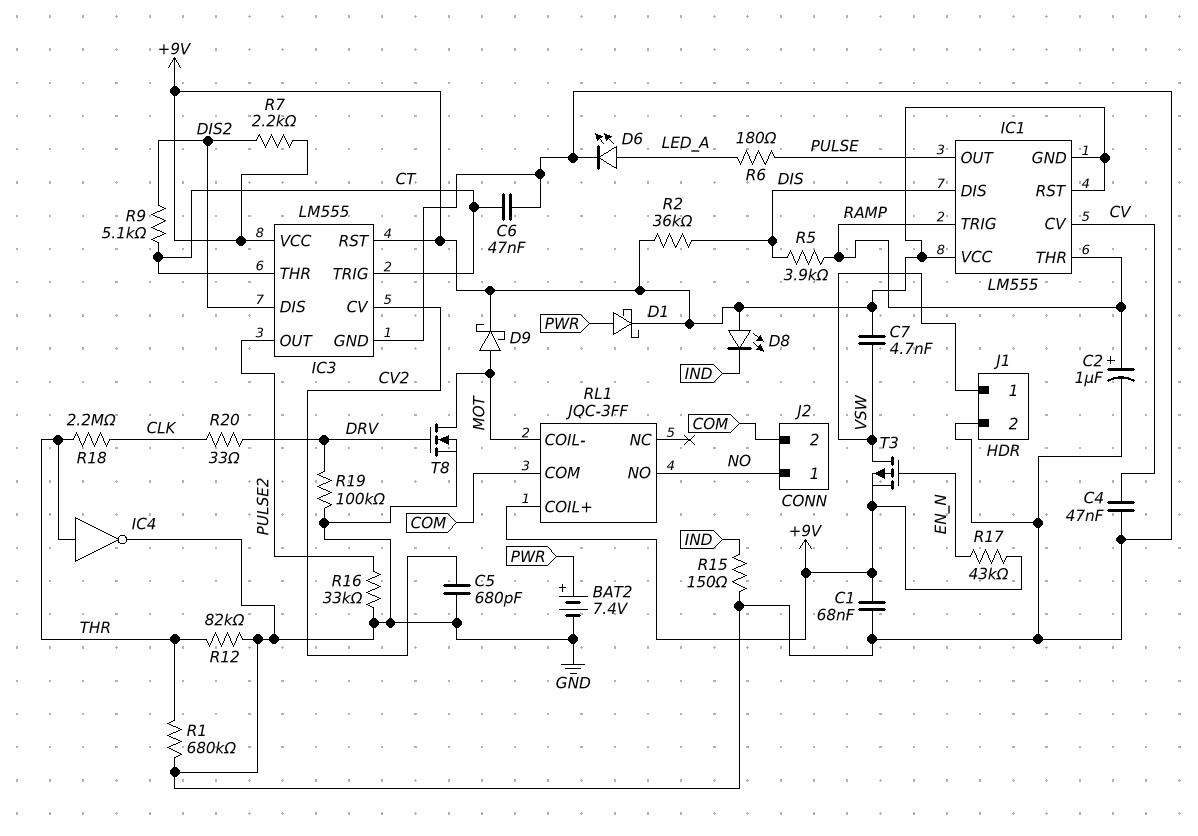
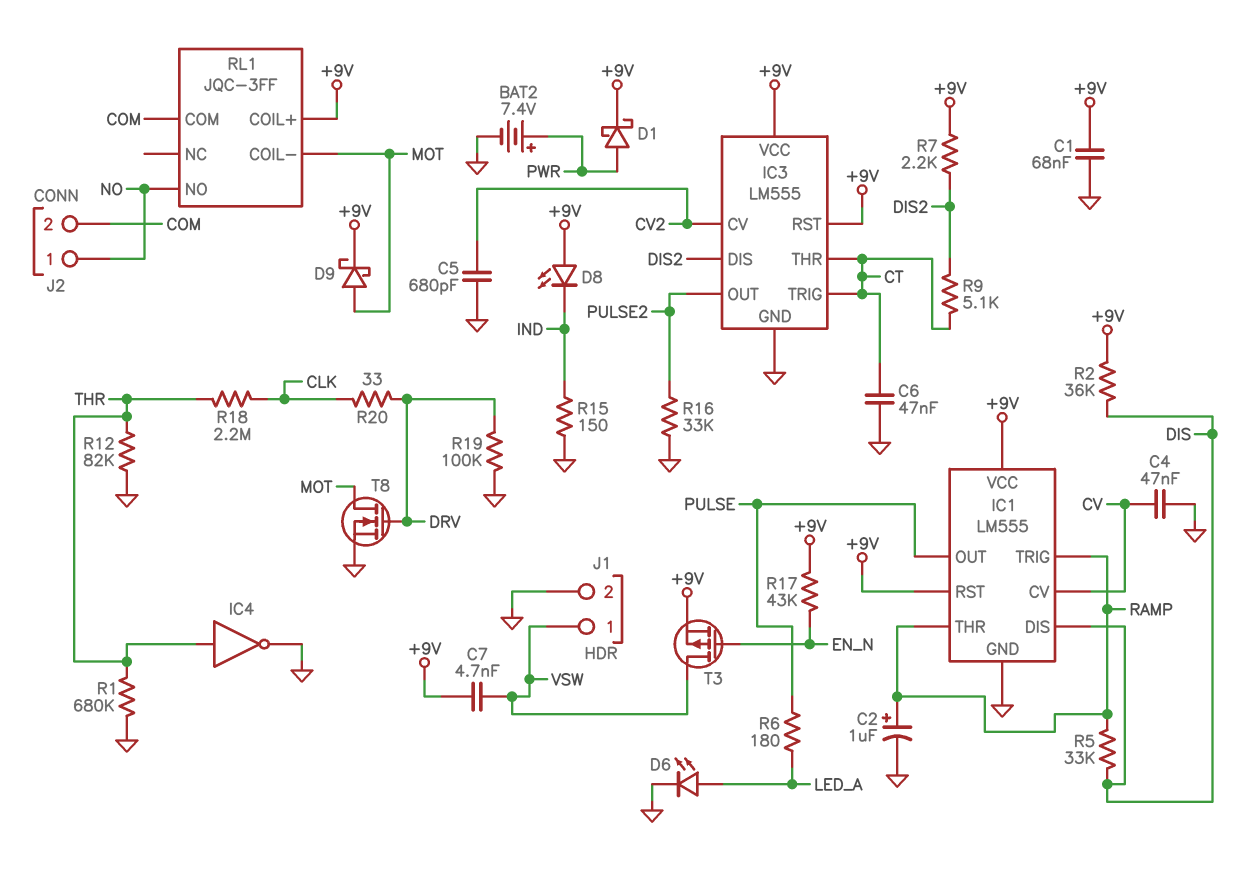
IC1 pin GND: +9V -> GND
R5: 3.9k (DIS, RAMP) -> 33k (DIS, RAMP)

